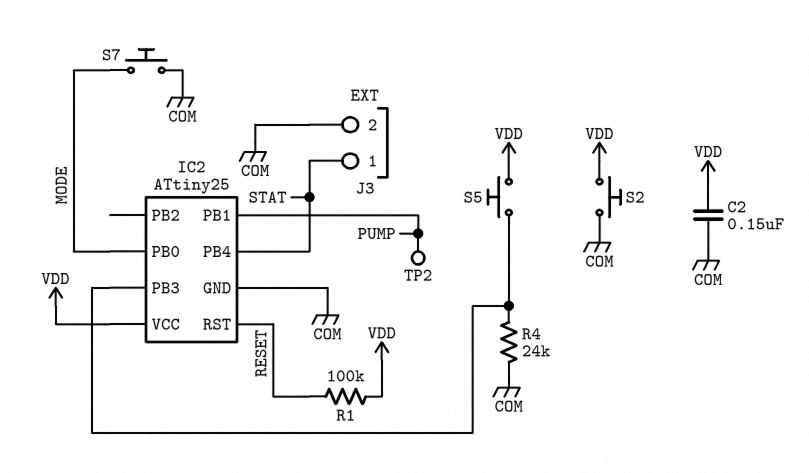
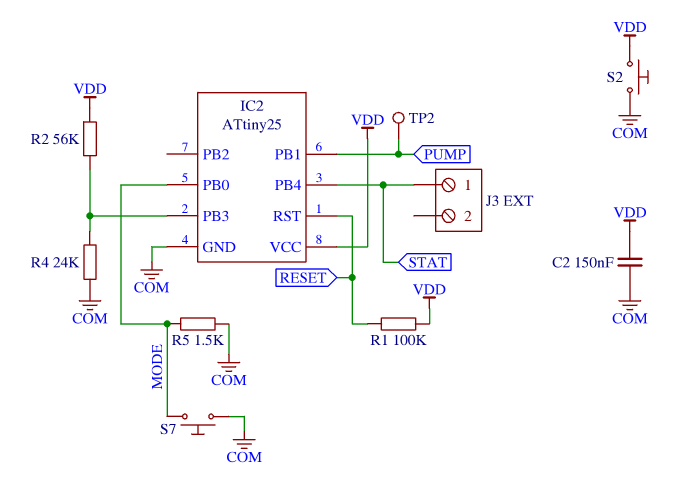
J3 pin 2: COM -> none
R2: none -> 56k (IC2/PB3, VDD)
R5: none -> 1.5k (COM, MODE)
S5: button (IC2/PB3, VDD) -> none

